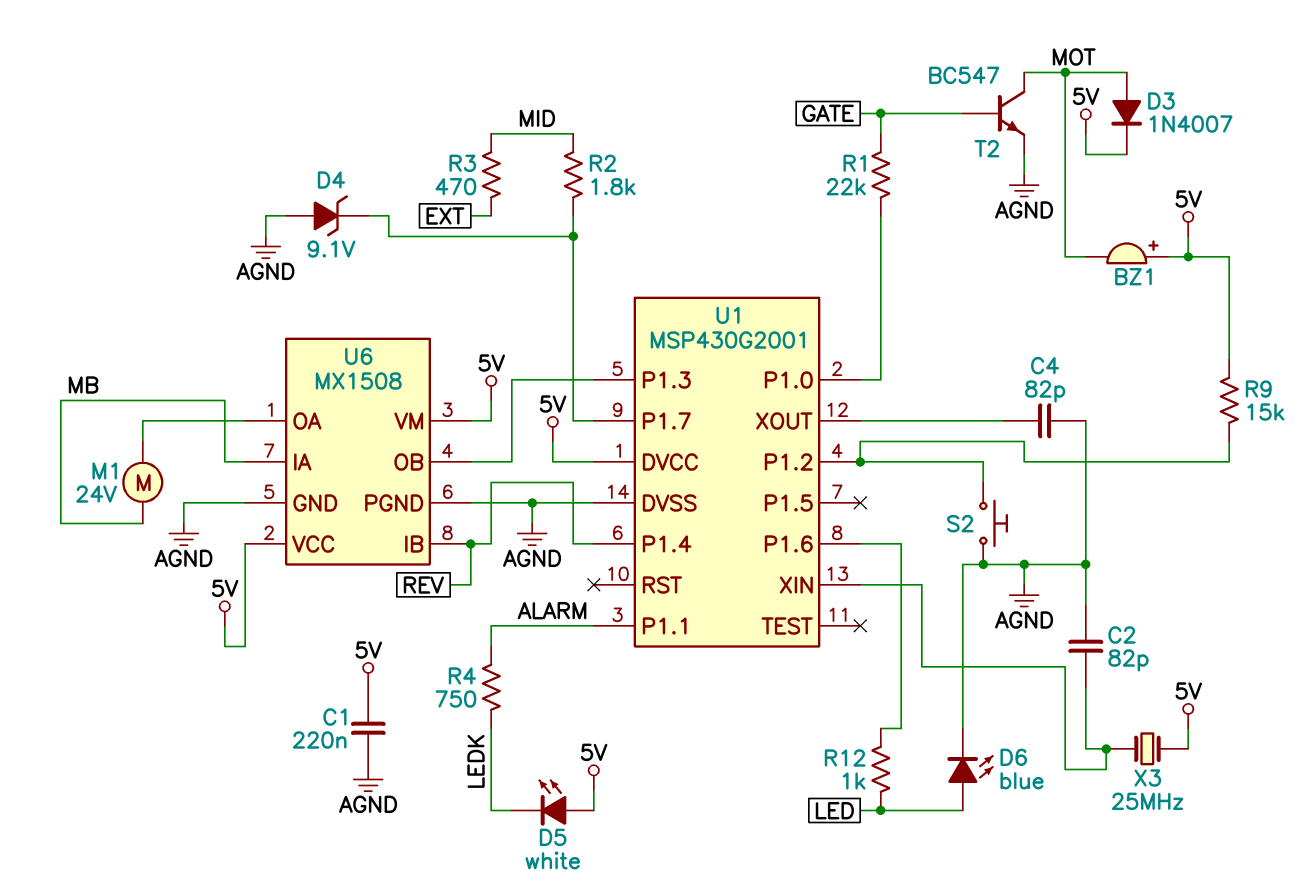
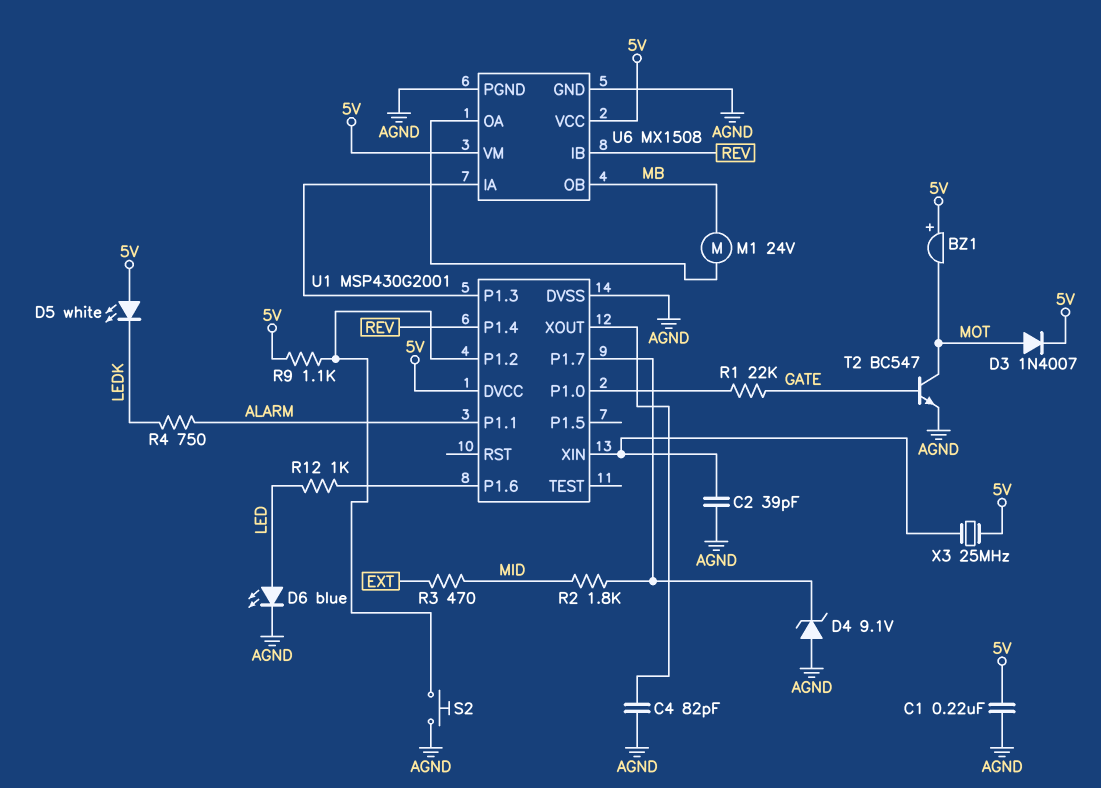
C2: 82pF (AGND, U1/XIN) -> 39pF (AGND, U1/XIN)
R9: 15k (5V, U1/P1.2) -> 1.1k (5V, U1/P1.2)
U6 pin IA: MB -> U1/P1.3
U6 pin OB: U1/P1.3 -> MB

